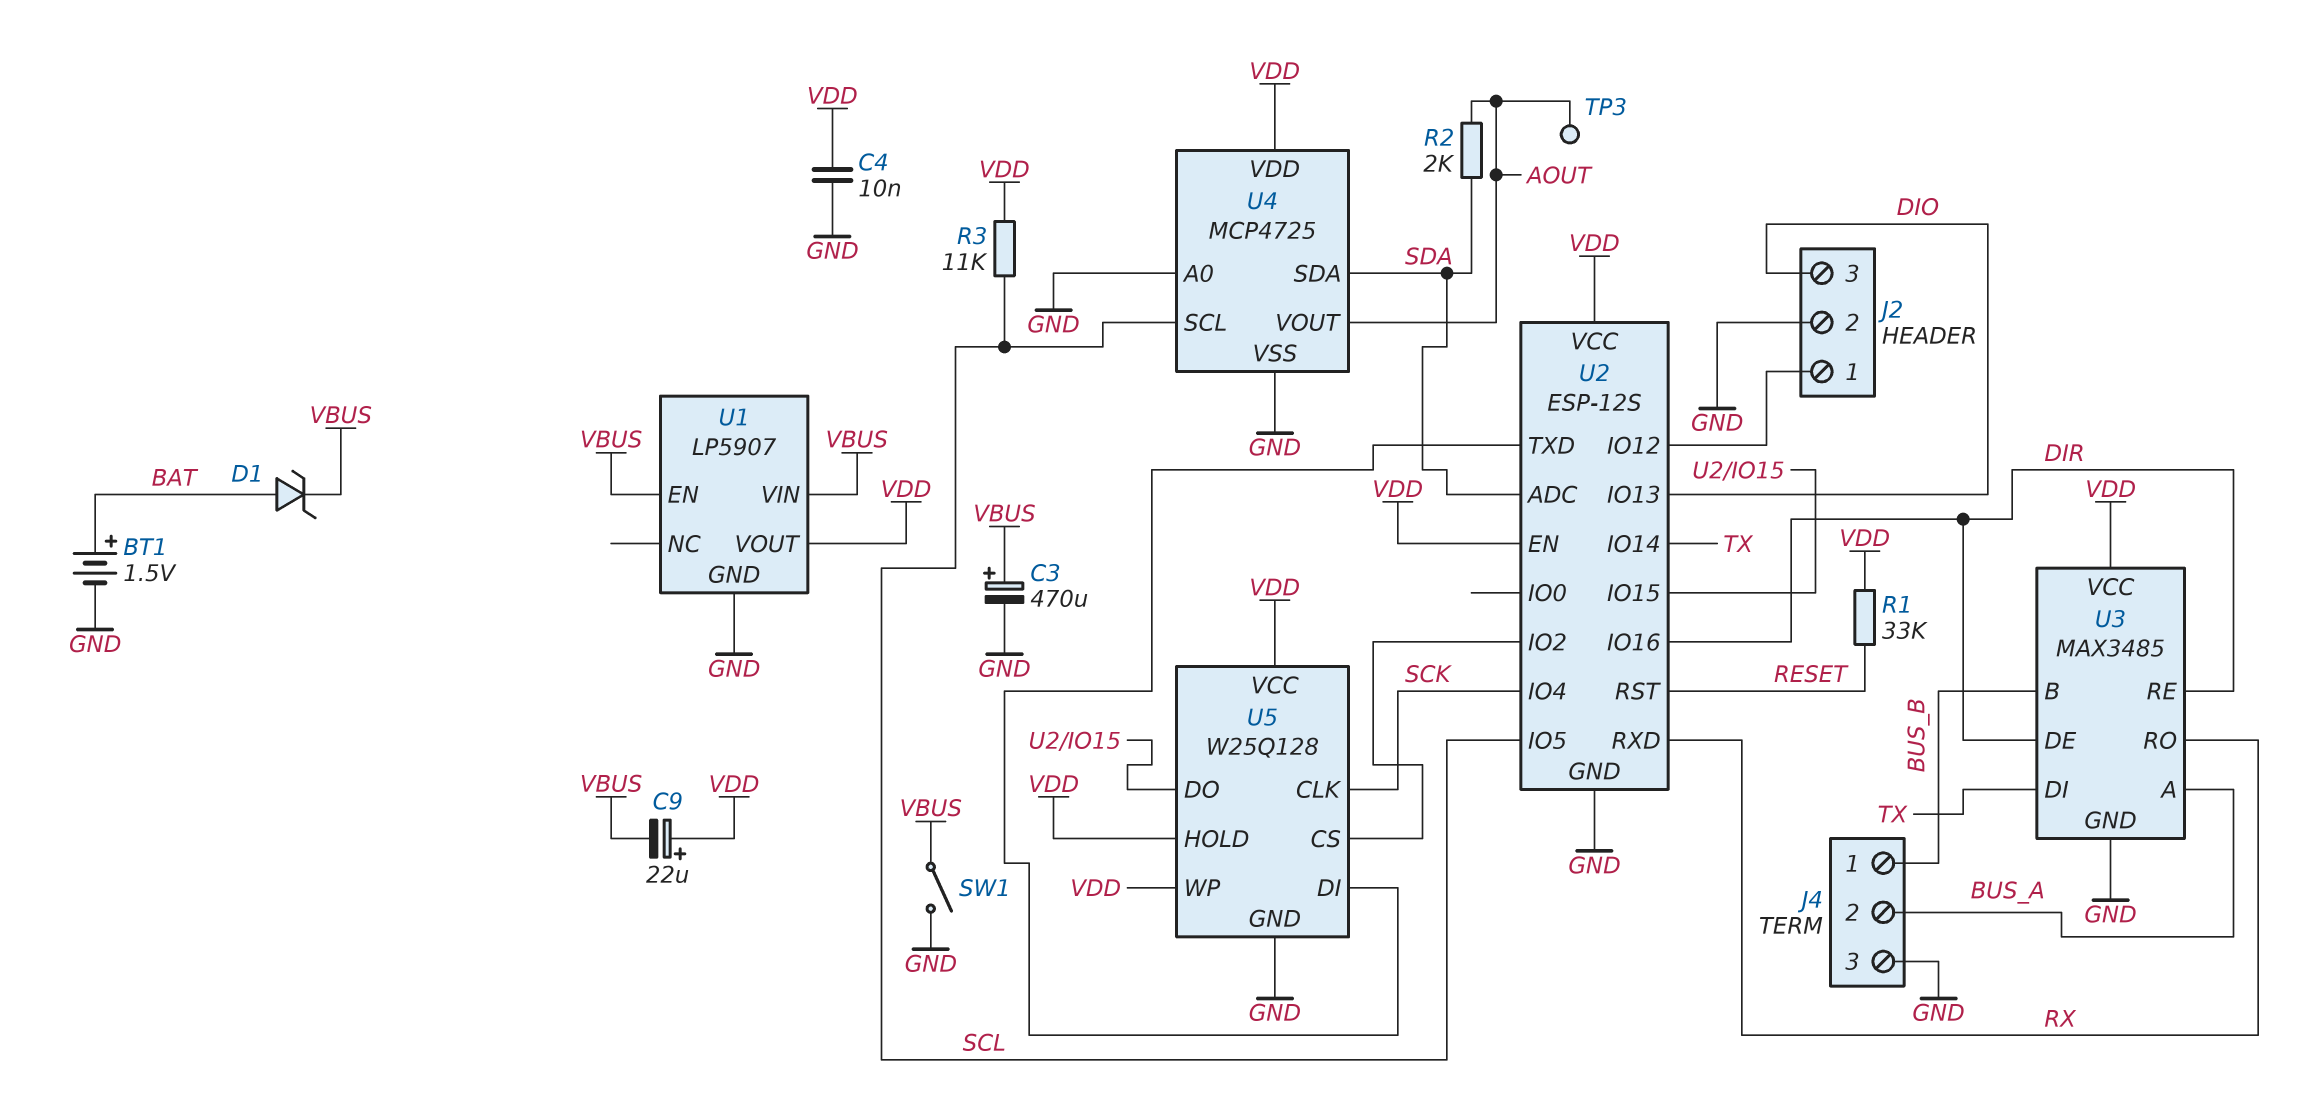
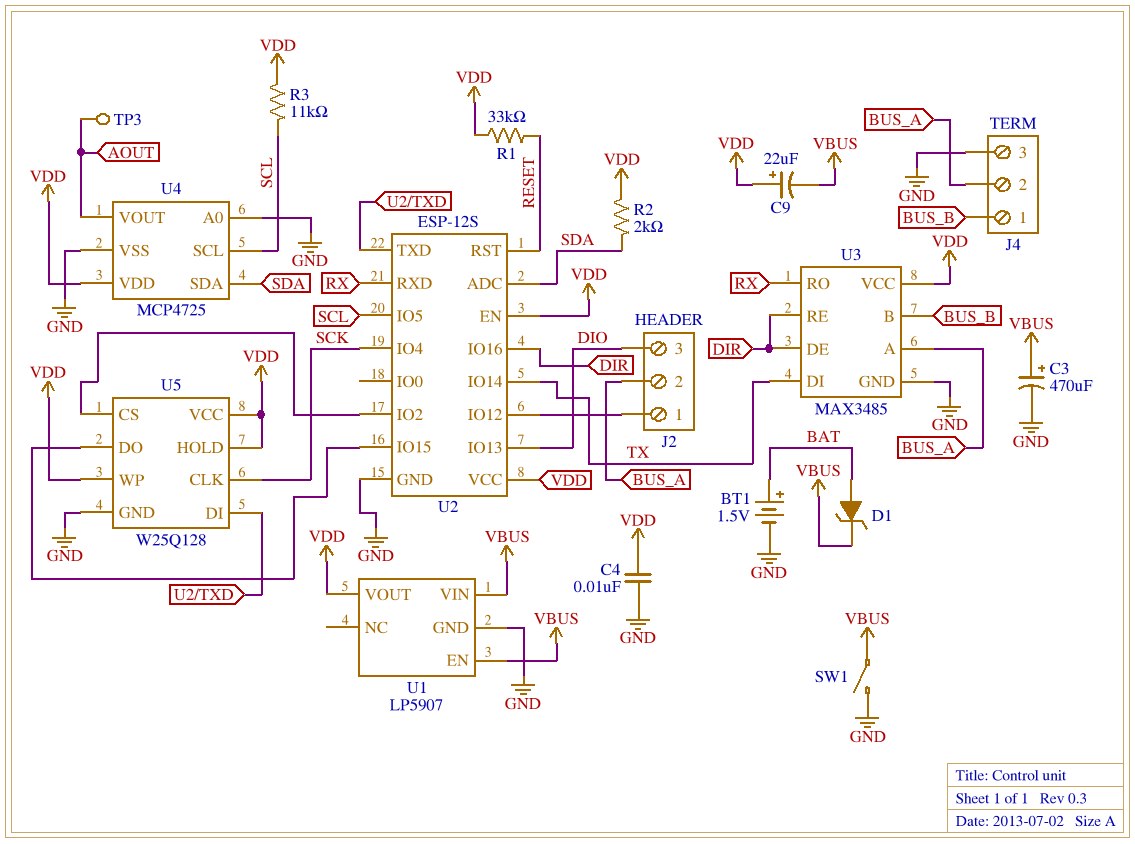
J2 pin 2: GND -> BUS_A
R2: 2k (AOUT, SDA) -> 2k (SDA, VDD)

